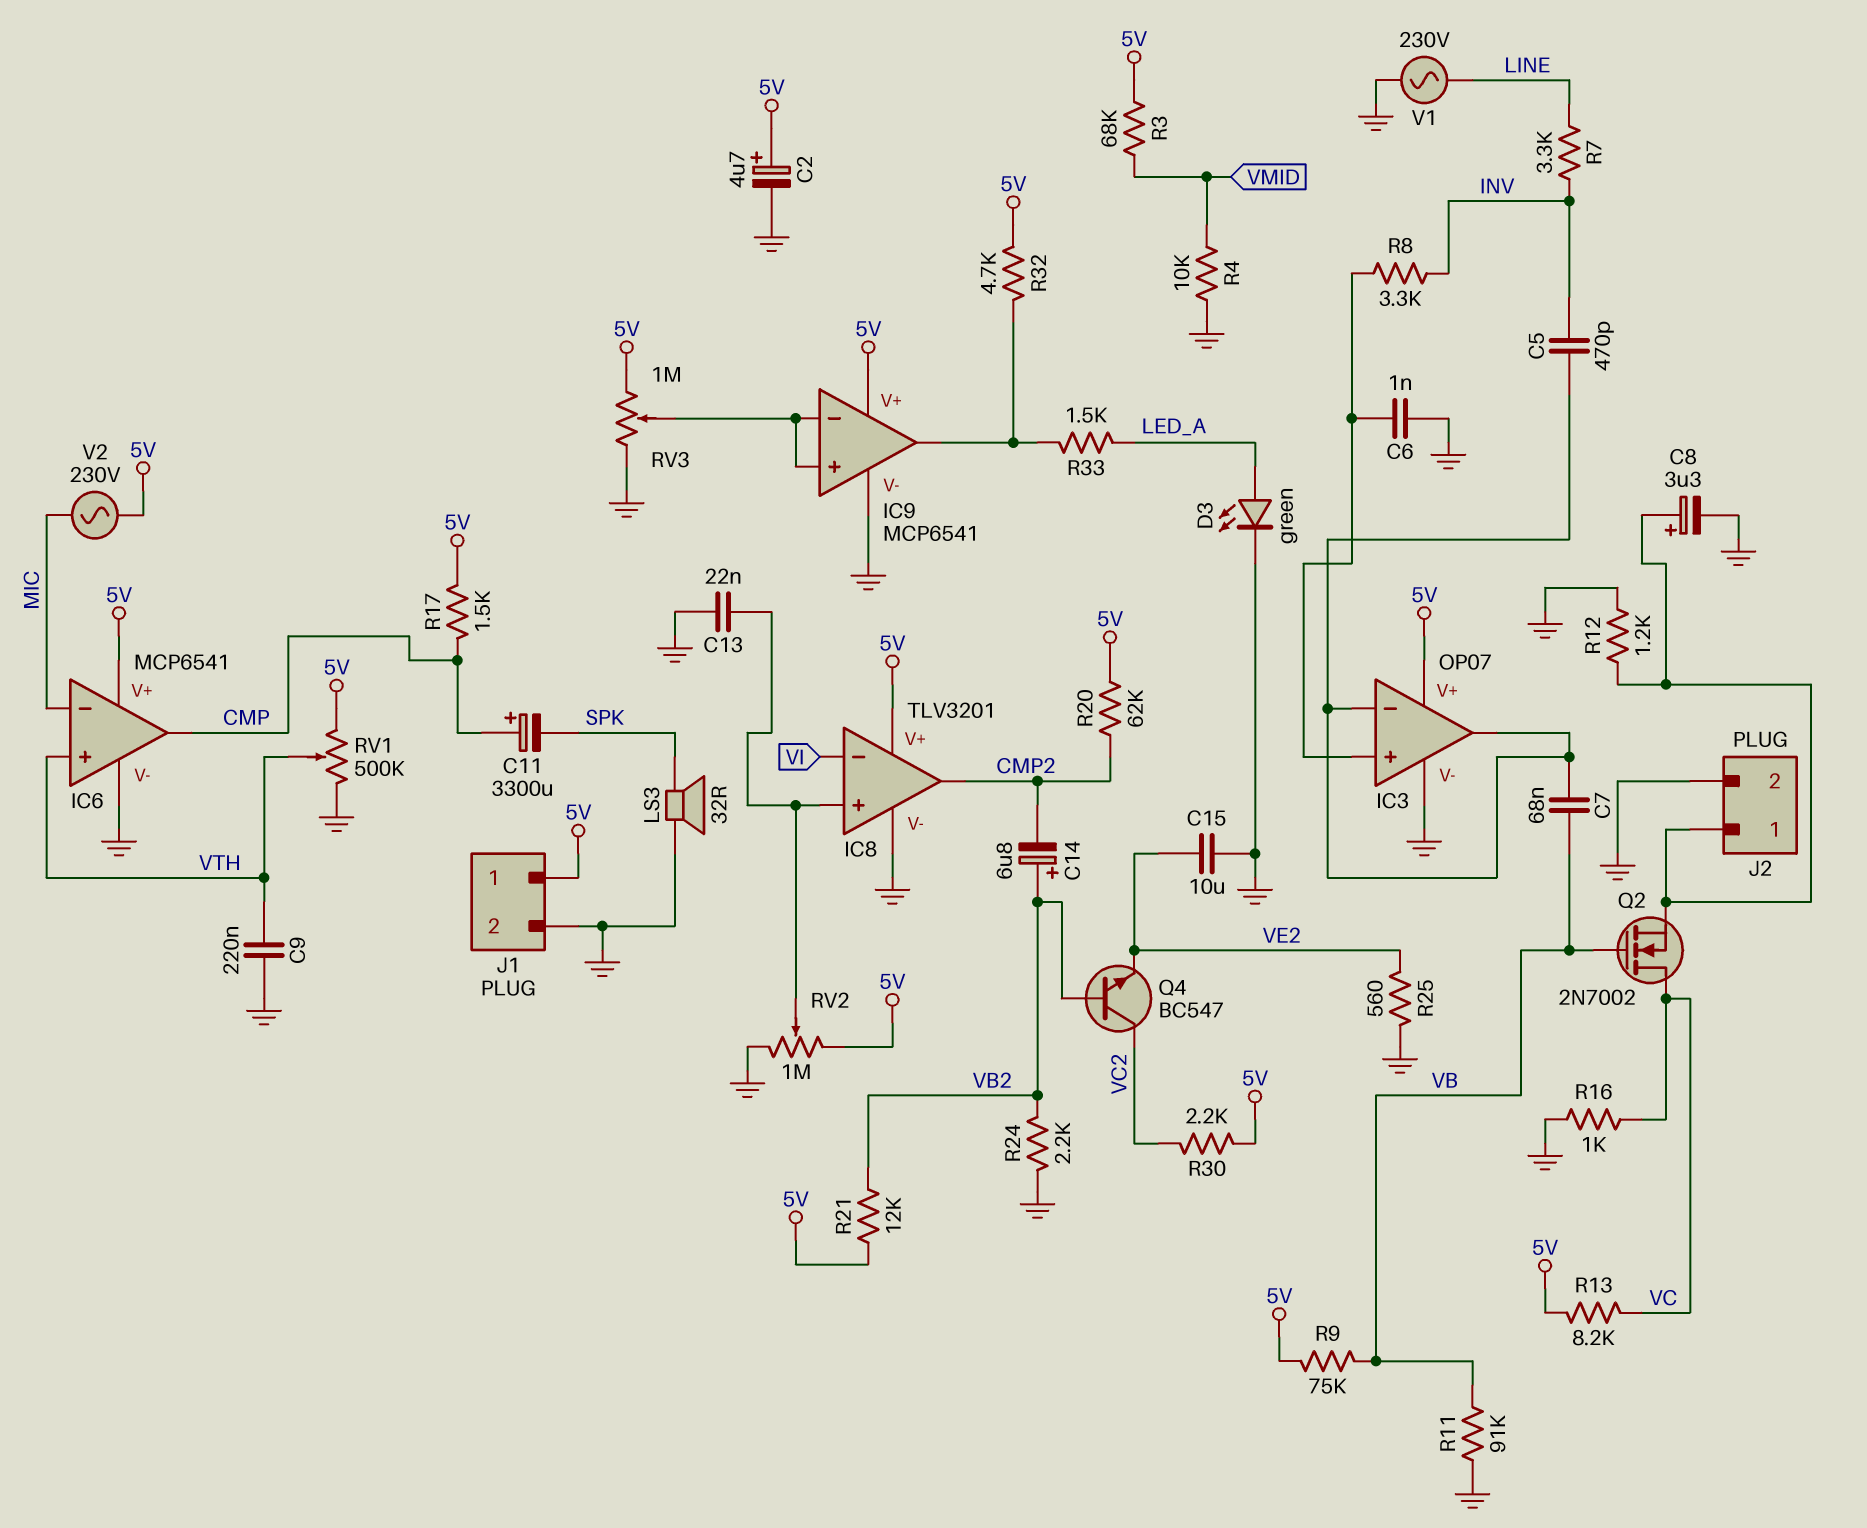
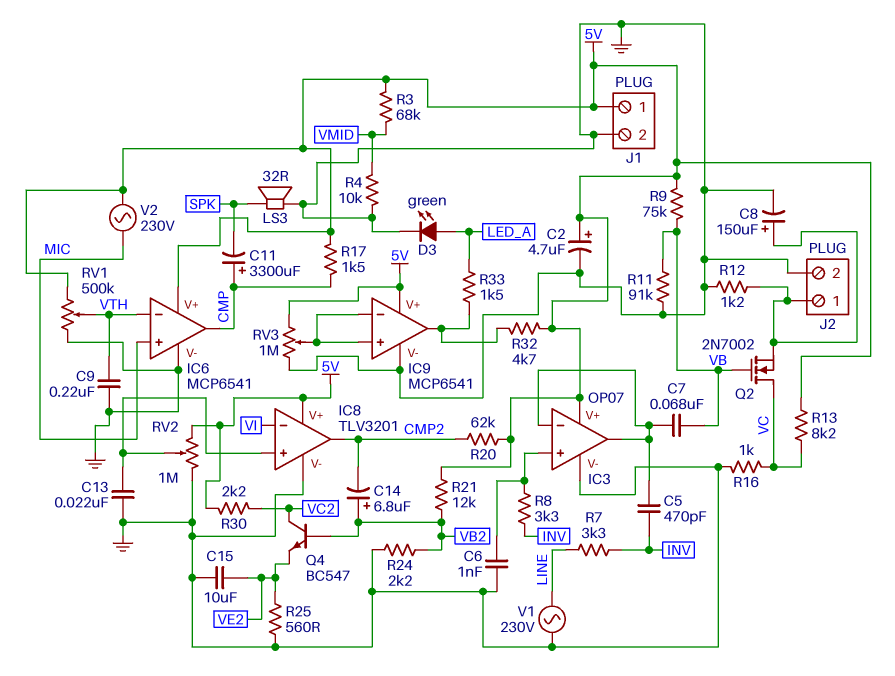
C8: 3.3uF (plus J2/1, minus GND) -> 150uF (plus J2/1, minus GND)
IC6 pin in+: VTH -> MIC
IC6 pin in-: MIC -> VTH

